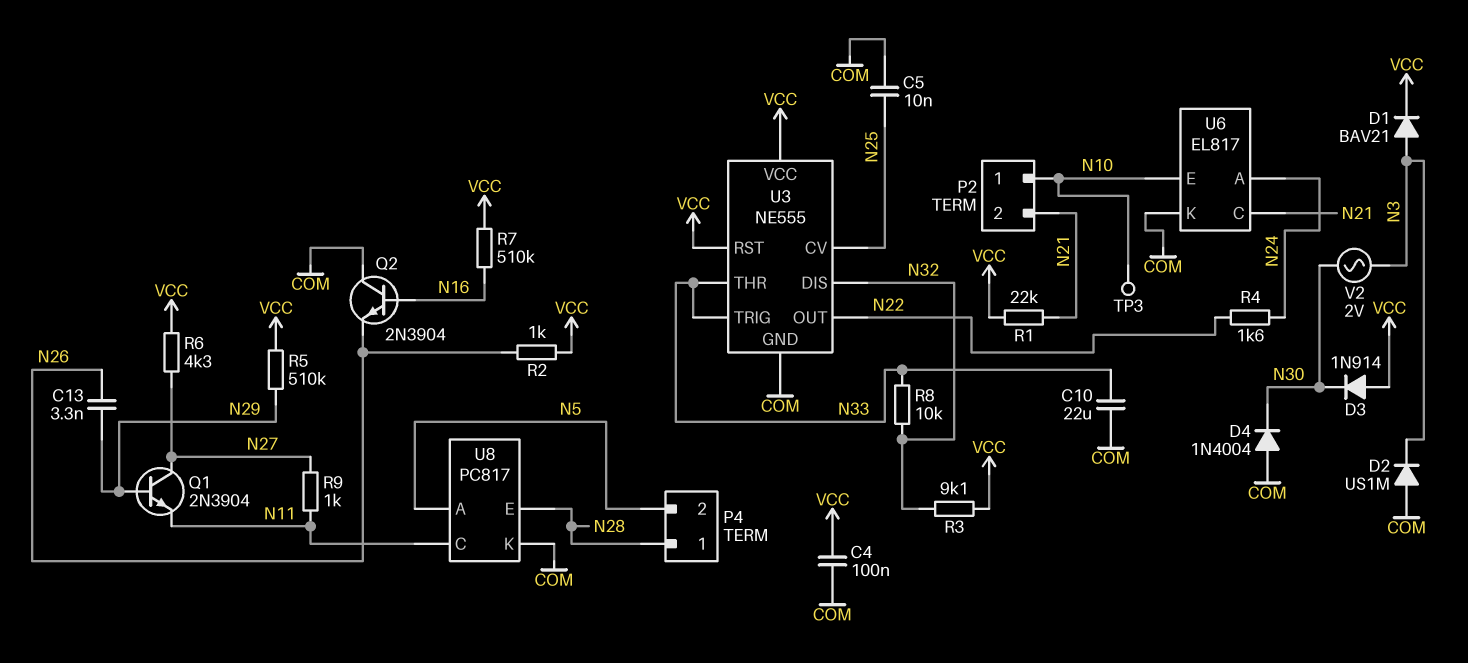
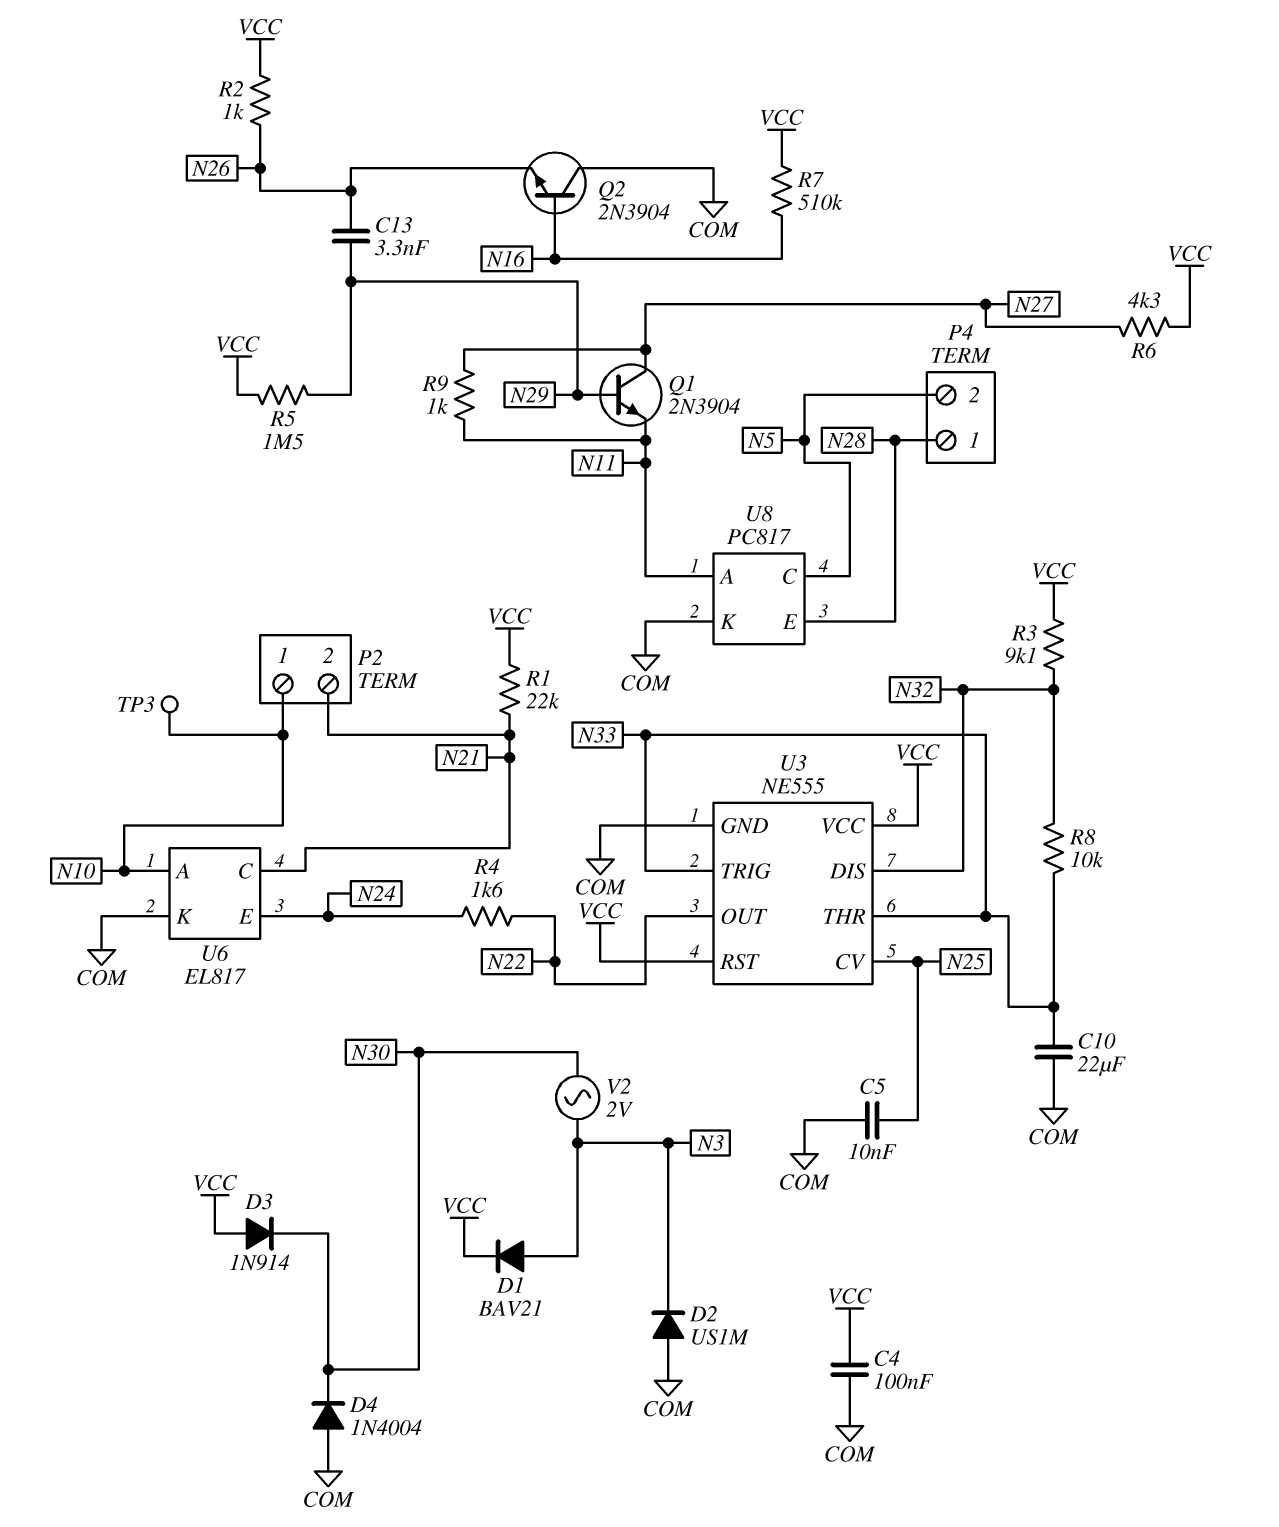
R5: 510k (N29, VCC) -> 1.5M (N29, VCC)
U6 pin A: N24 -> N10
U6 pin E: N10 -> N24
U8 pin A: N5 -> N11
U8 pin C: N11 -> N5

